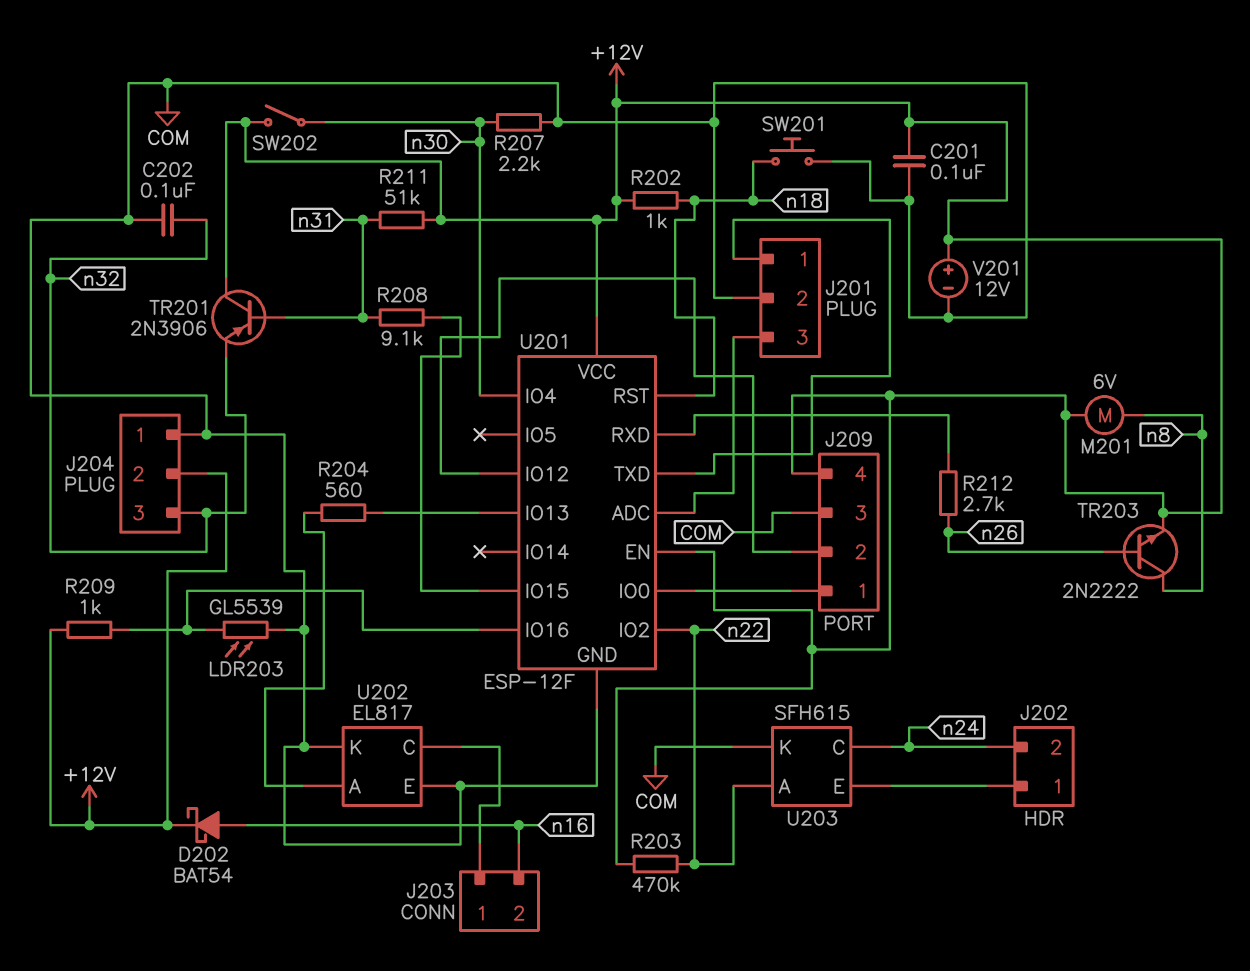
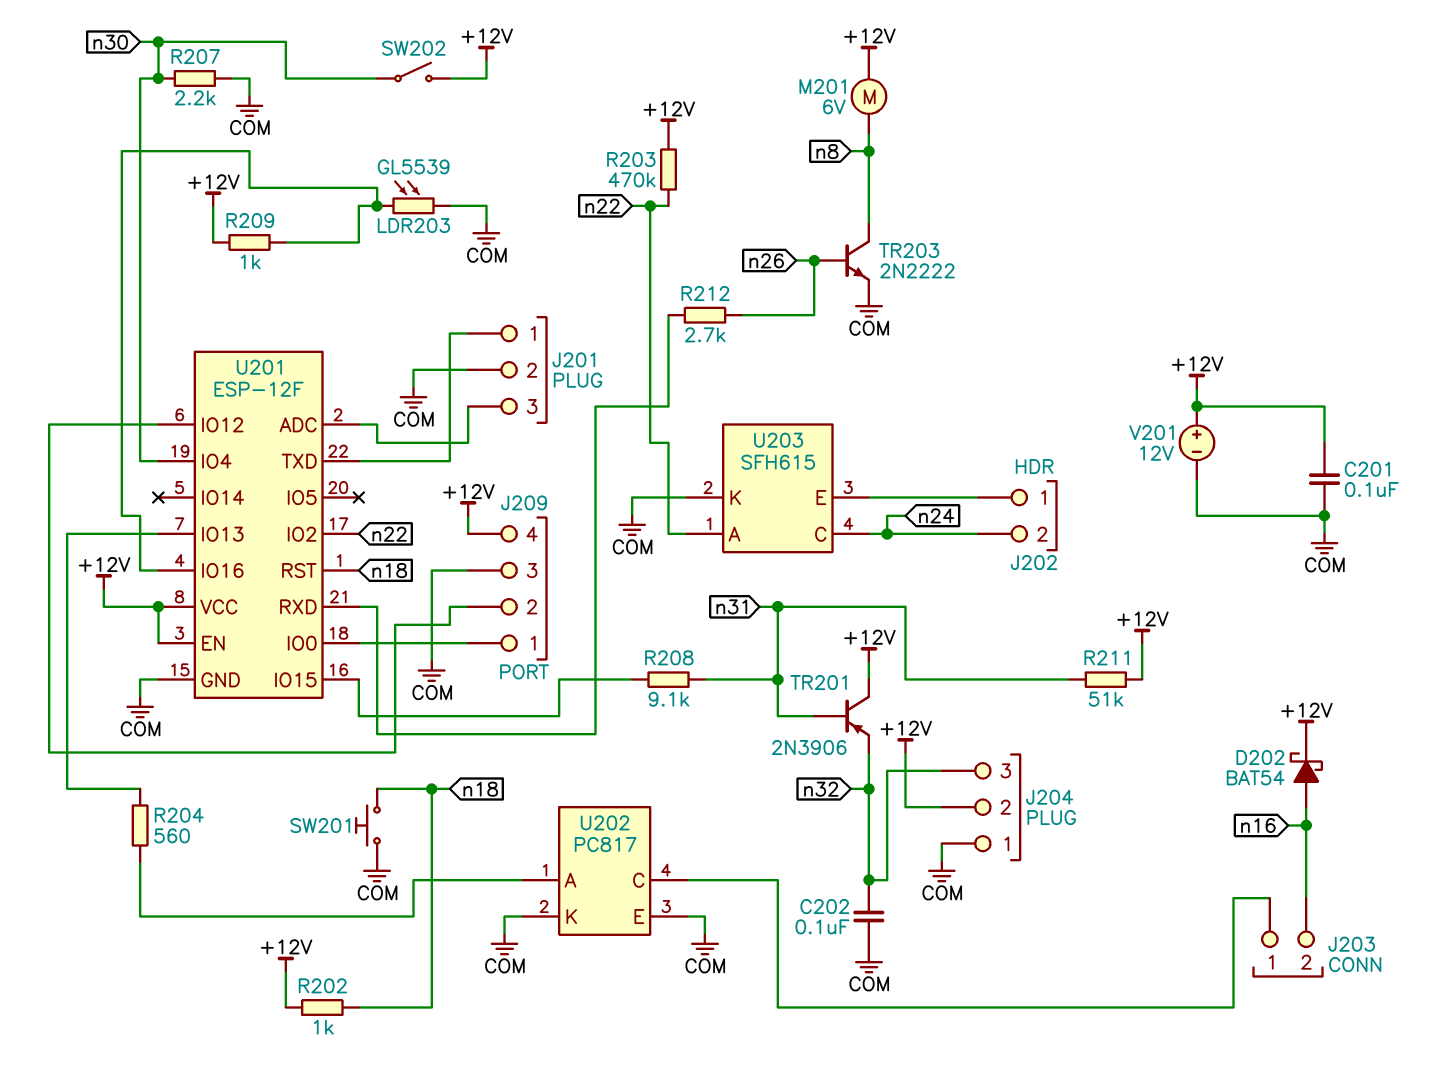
TR203: NPN 2N2222 (B n26, C n8, E +12V) -> NPN 2N2222 (B n26, C n8, E COM)
U202: EL817 -> PC817

